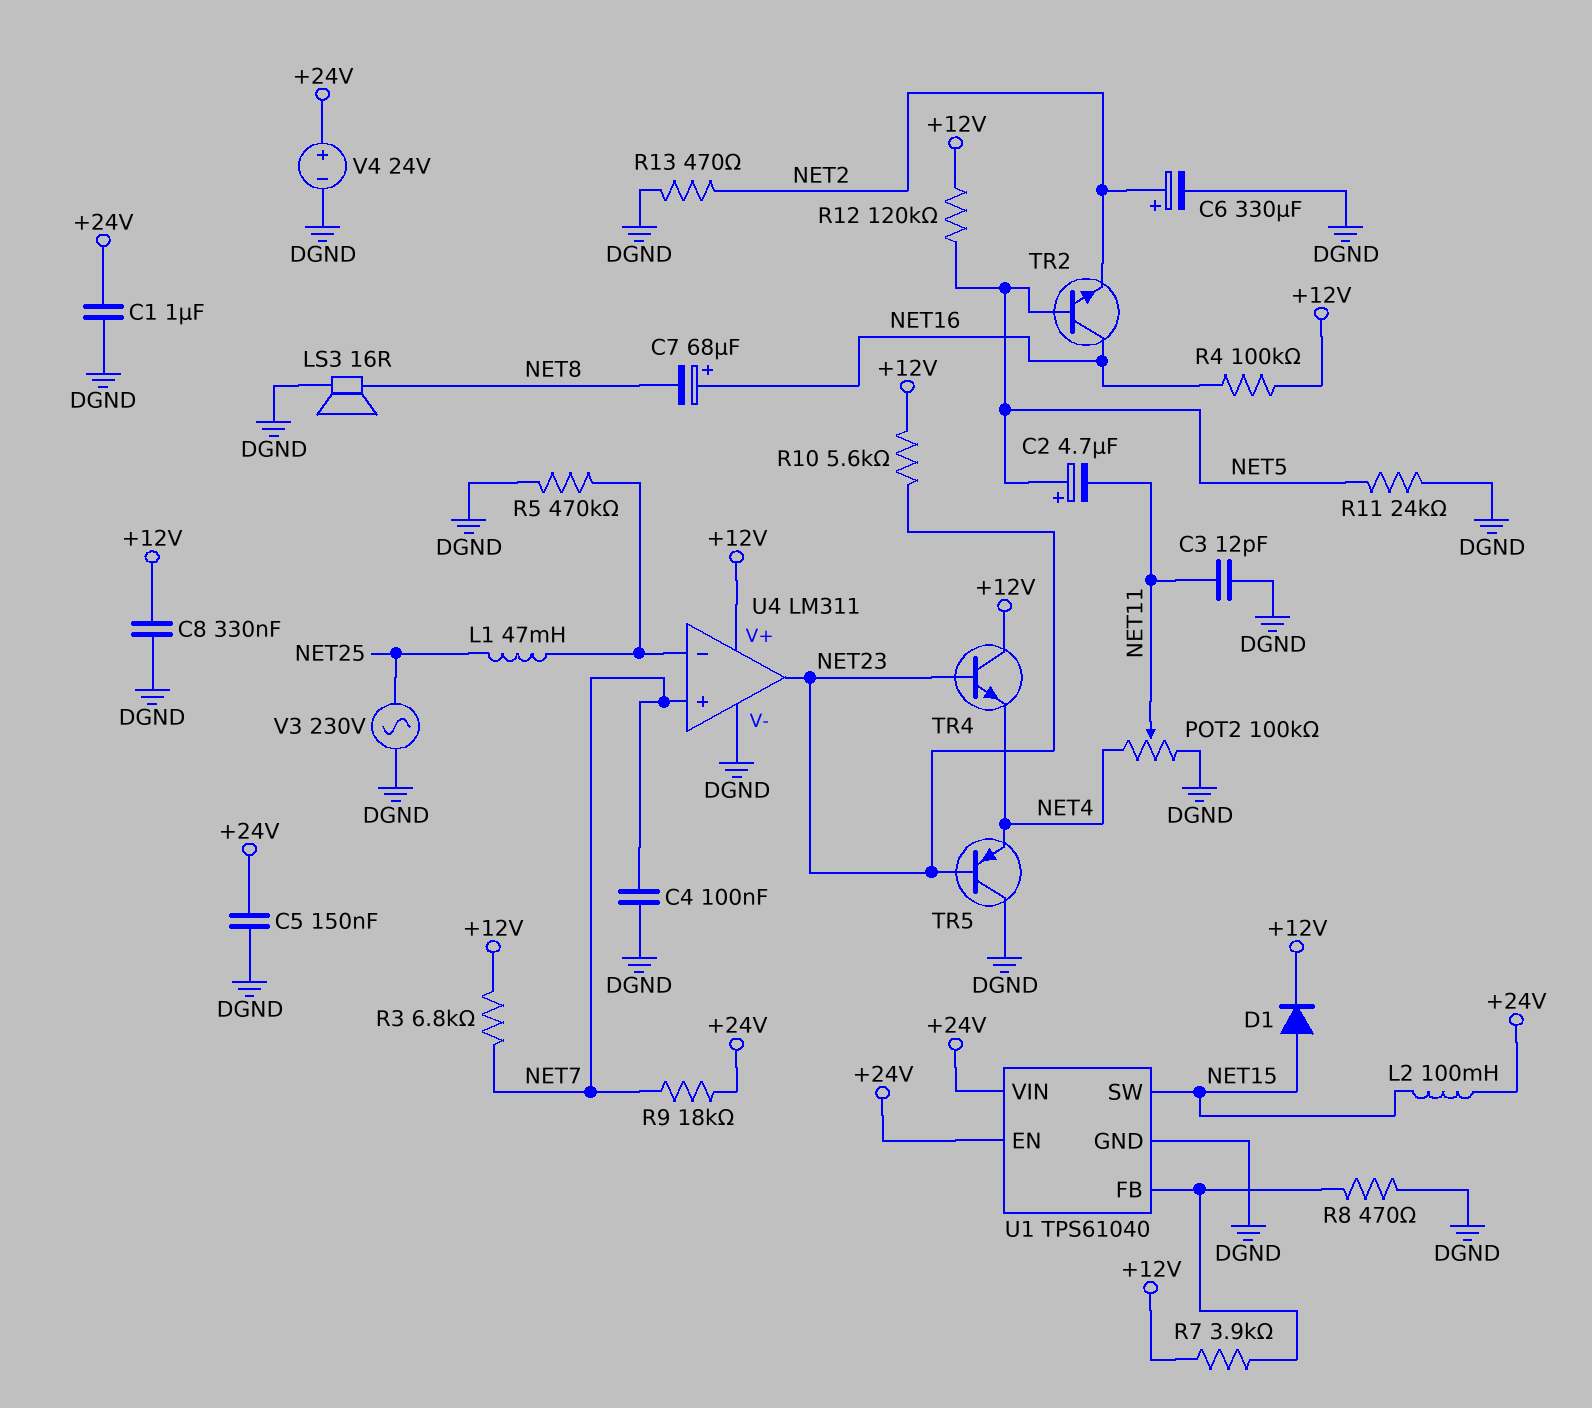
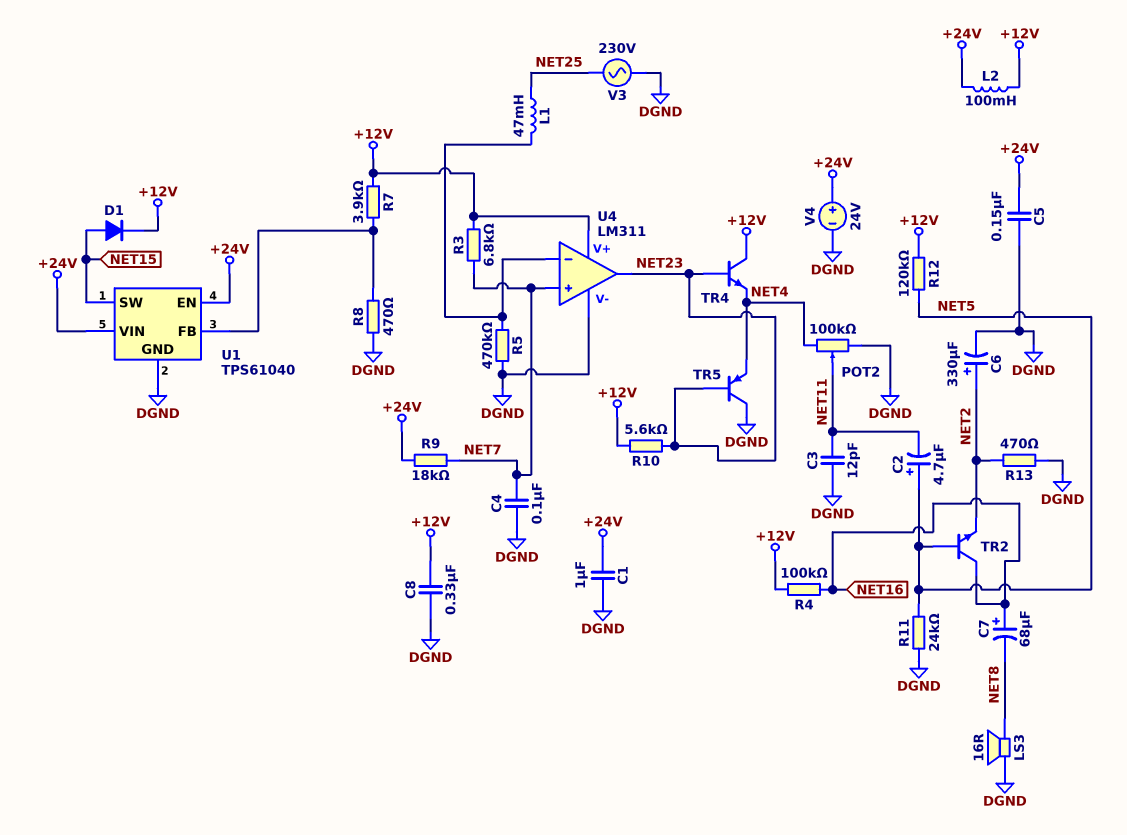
L2: 100mH (+24V, NET15) -> 100mH (+12V, +24V)

